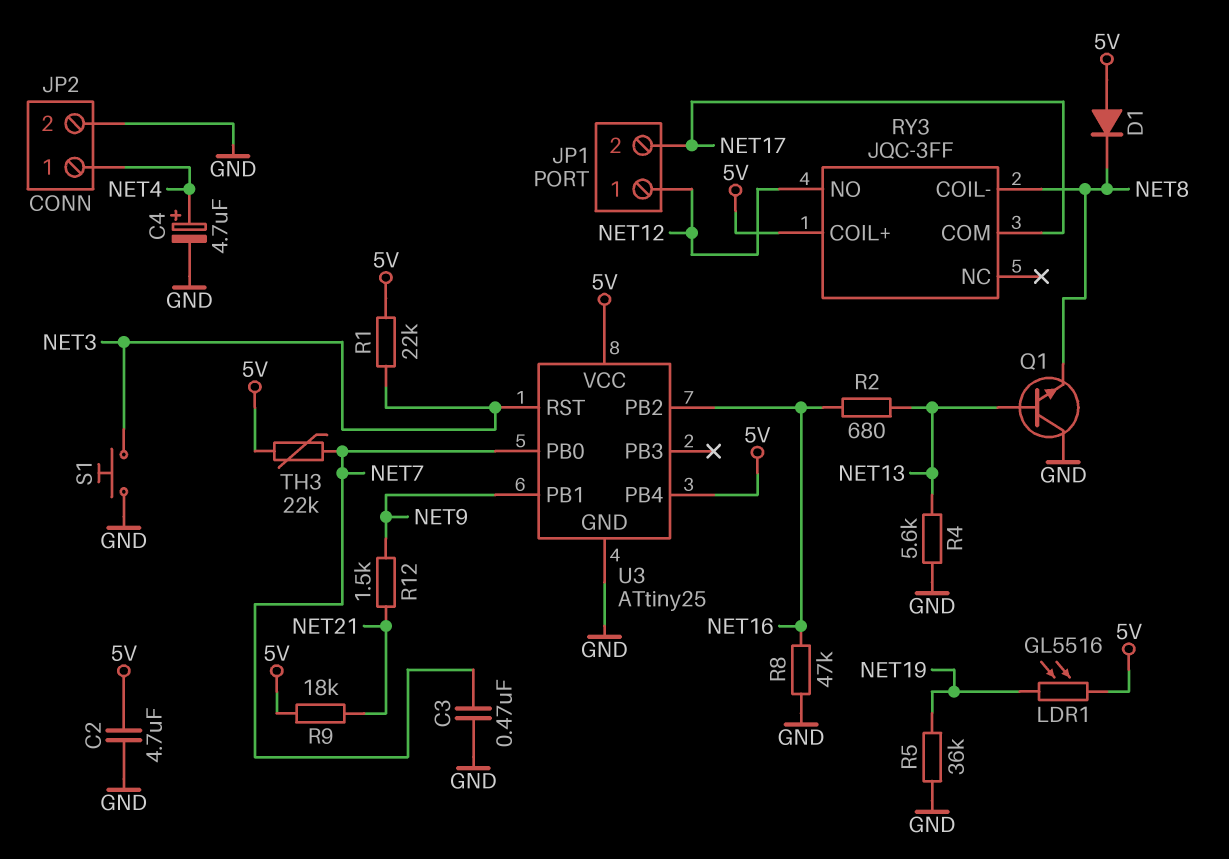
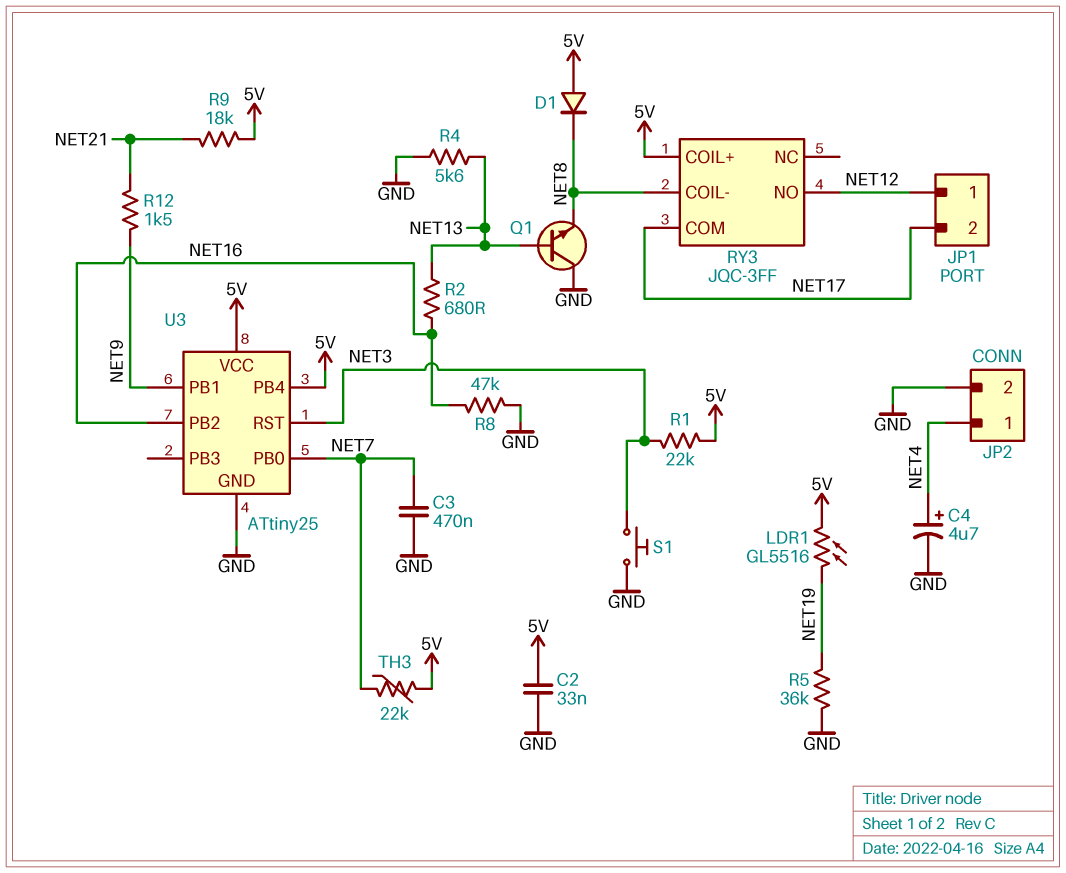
C2: 4.7uF (5V, GND) -> 33nF (5V, GND)

